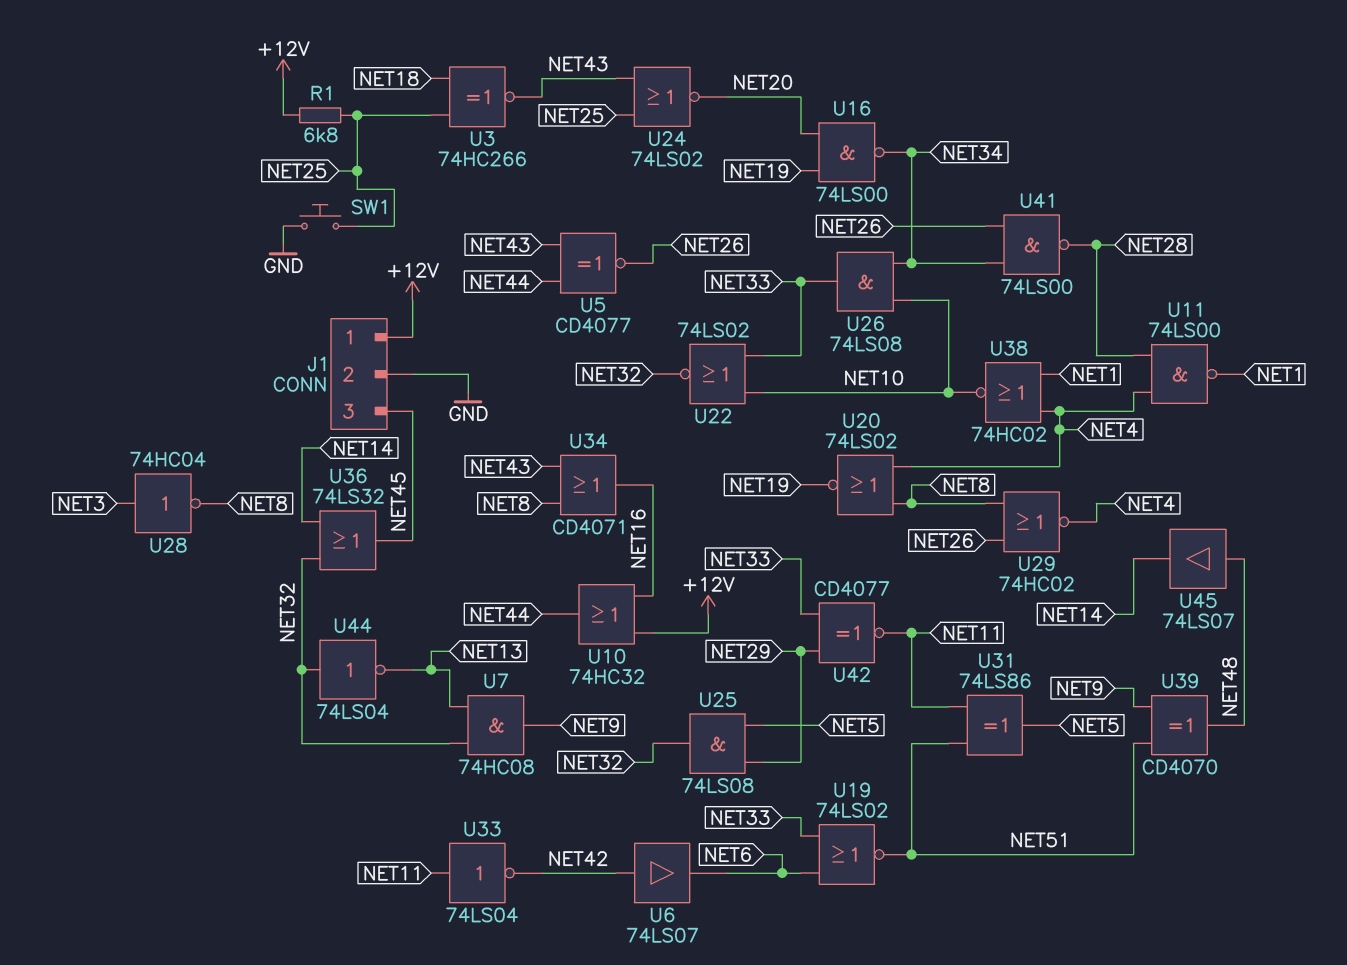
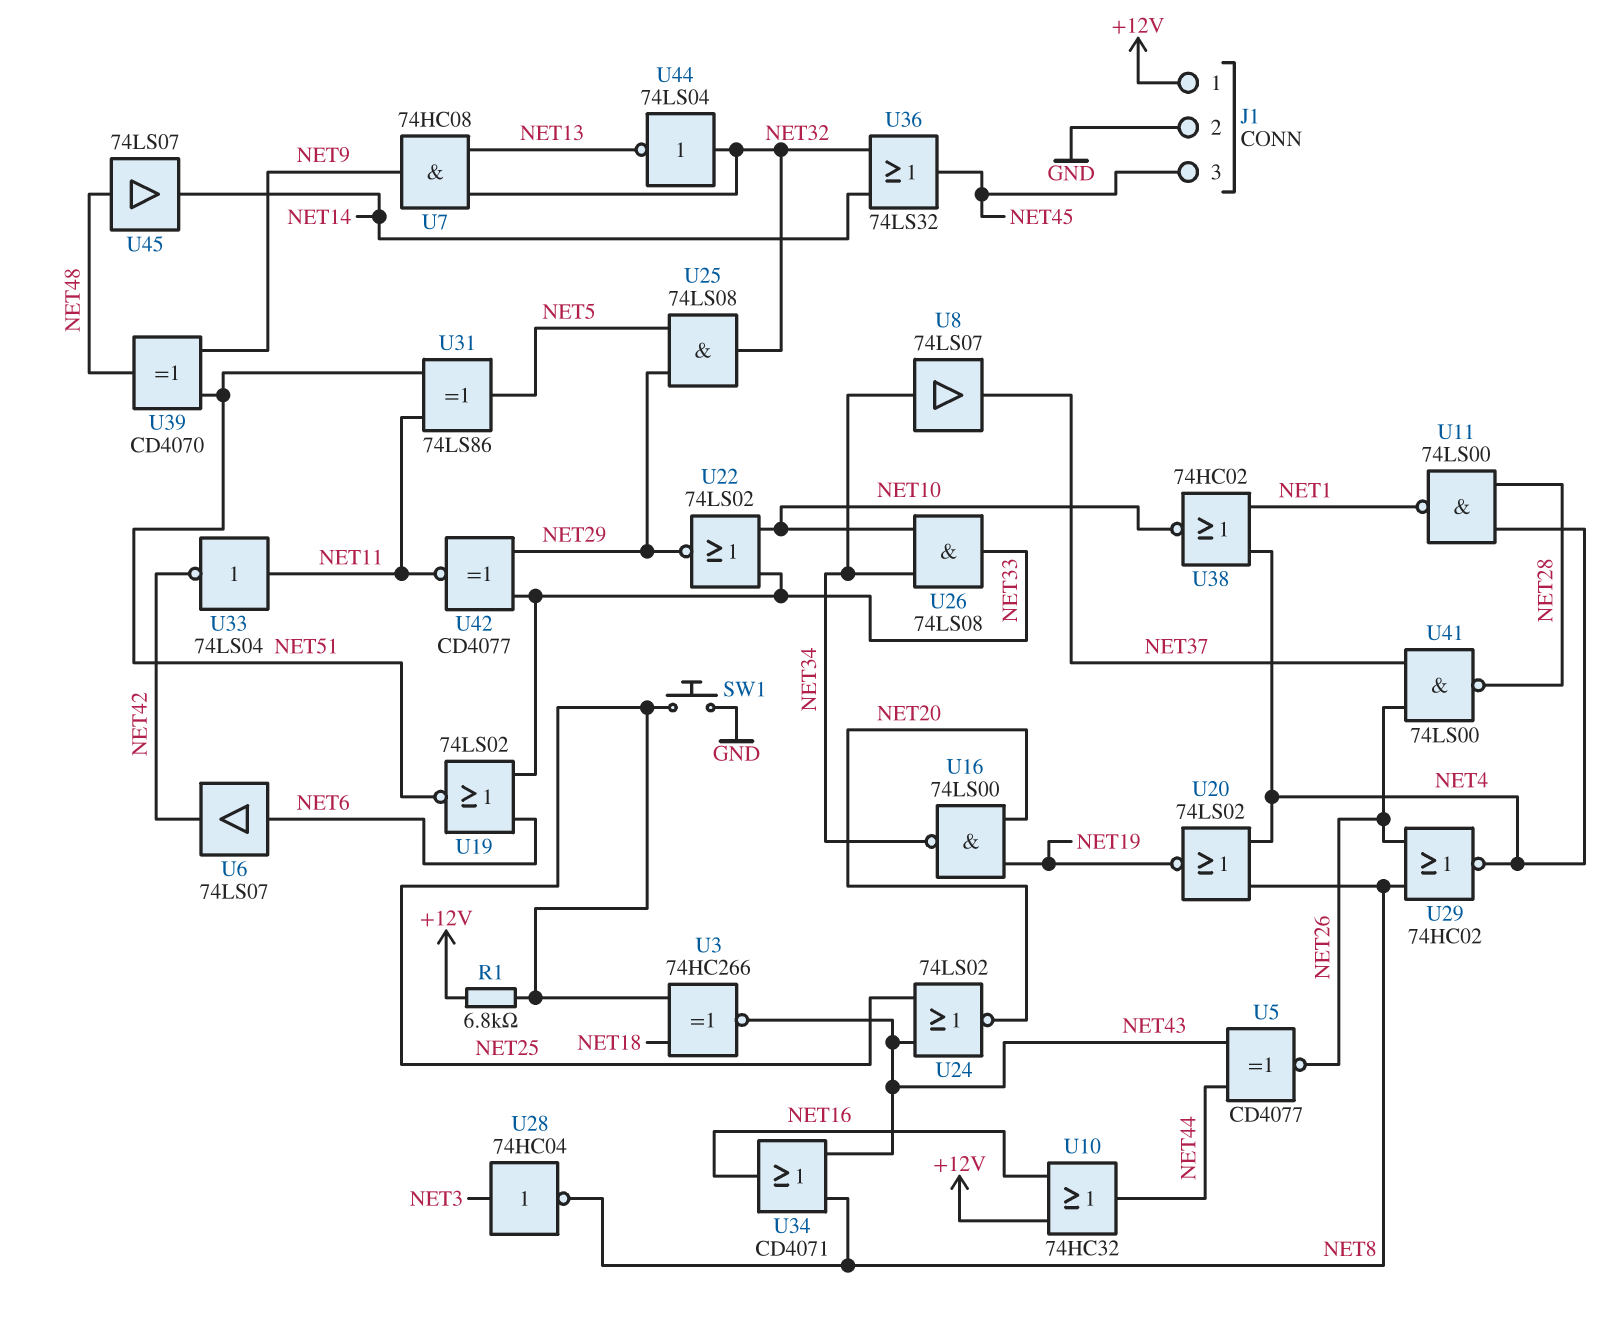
U6: buffer 74LS07 (in NET42, out NET6) -> buffer 74LS07 (in NET6, out NET42)
U8: none -> buffer 74LS07 (in NET34, out NET37)
U22: NOR 74LS02 (in NET10, in NET33, out NET32) -> NOR 74LS02 (in NET10, in NET33, out NET29)
U41: NAND 74LS00 (in NET26, in NET34, out NET28) -> NAND 74LS00 (in NET26, in NET37, out NET28)

